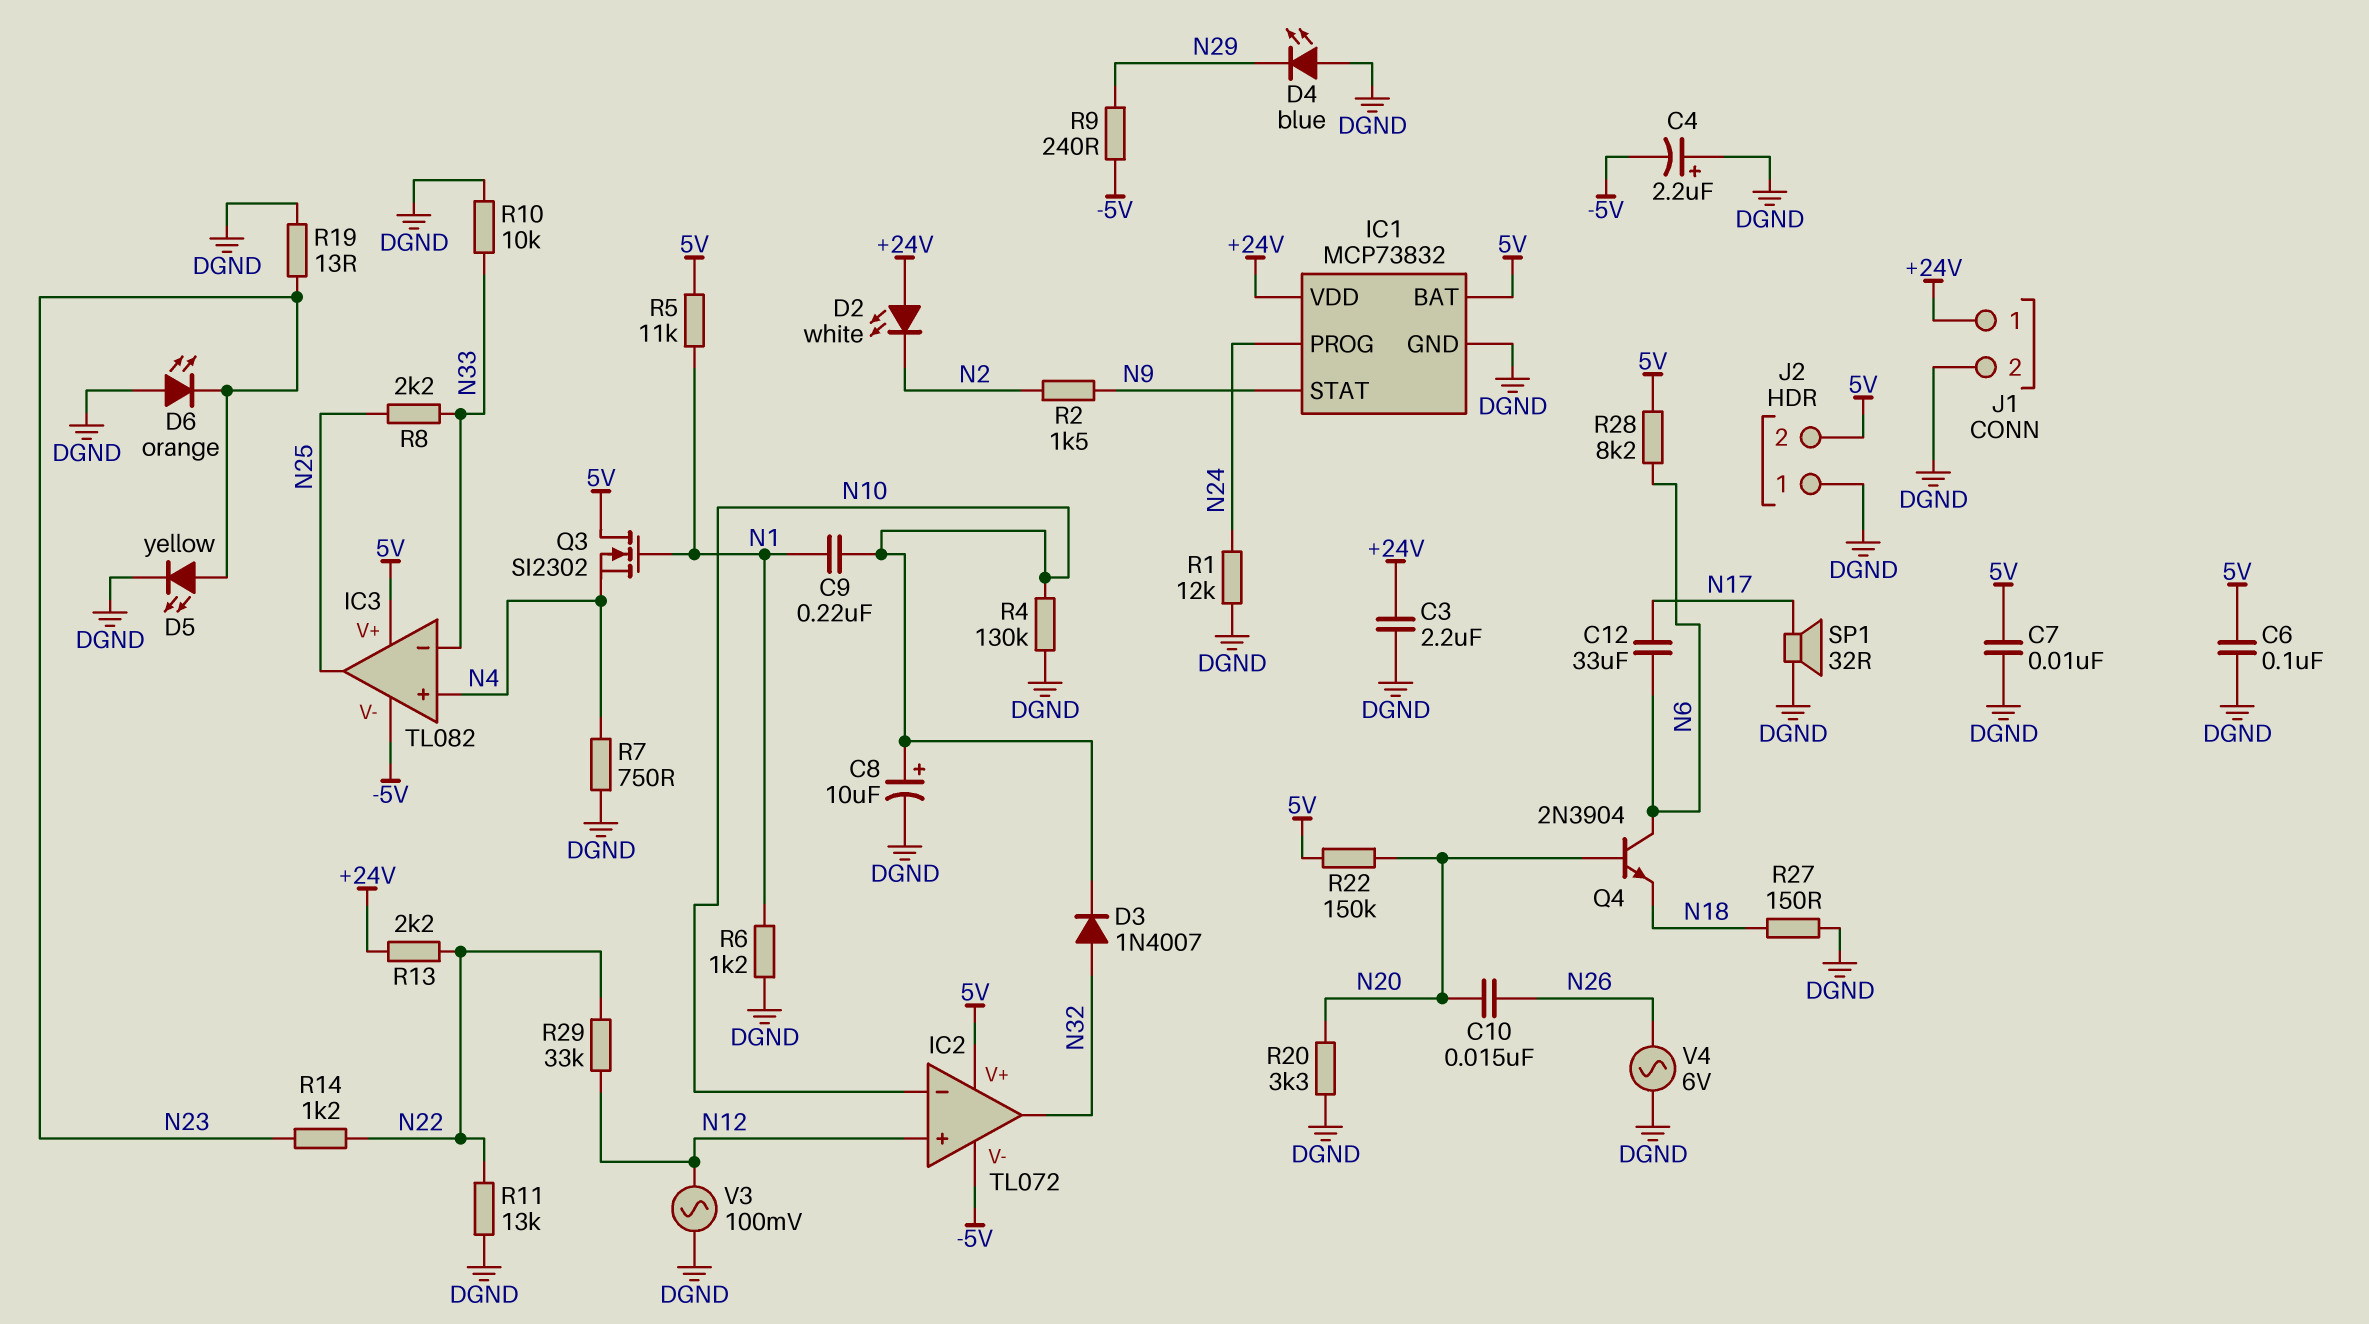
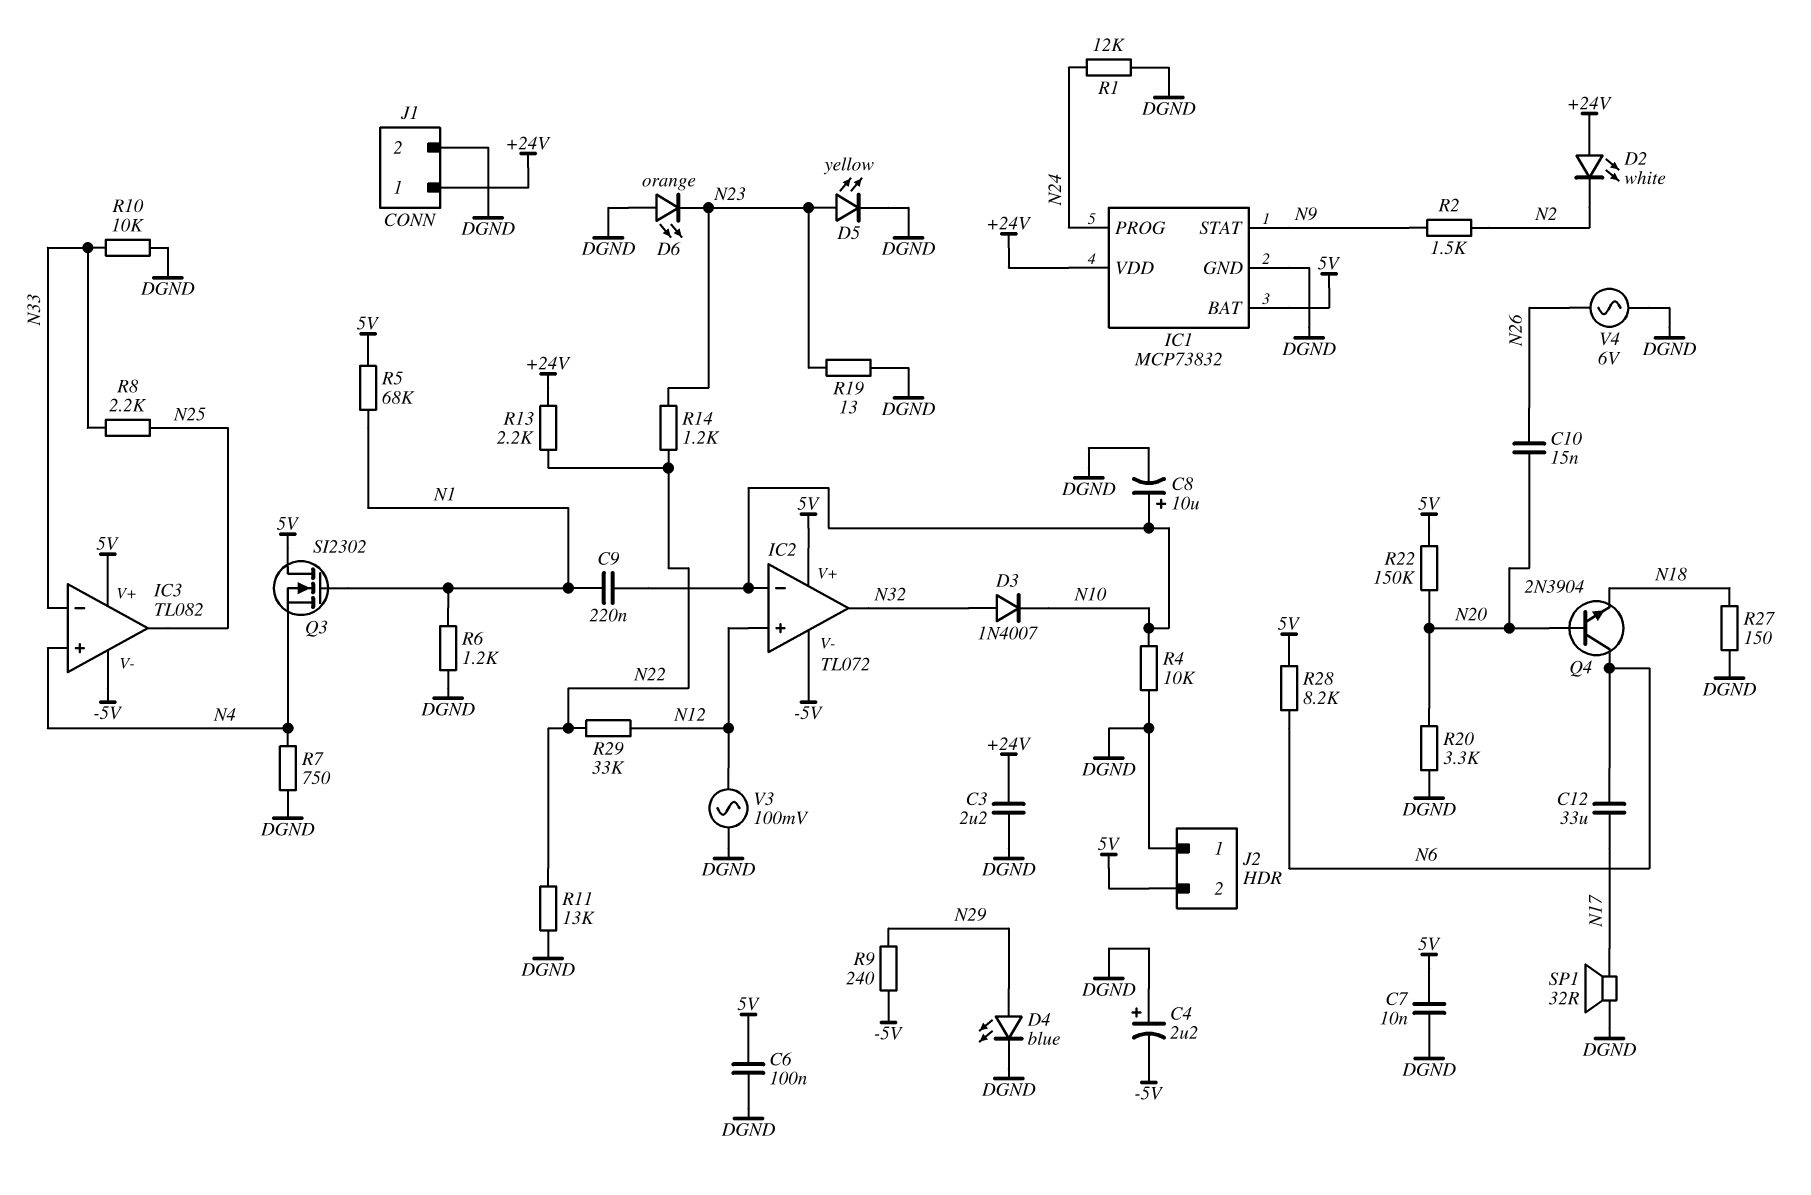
D4: LED blue (A DGND, K N29) -> LED blue (A N29, K DGND)
R4: 130k (DGND, N10) -> 10k (DGND, N10)
R5: 11k (5V, N1) -> 68k (5V, N1)

